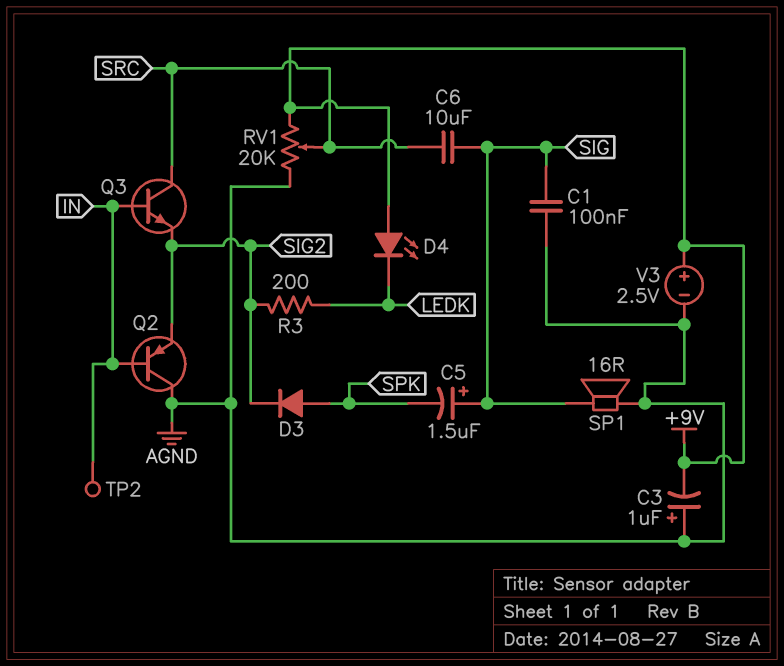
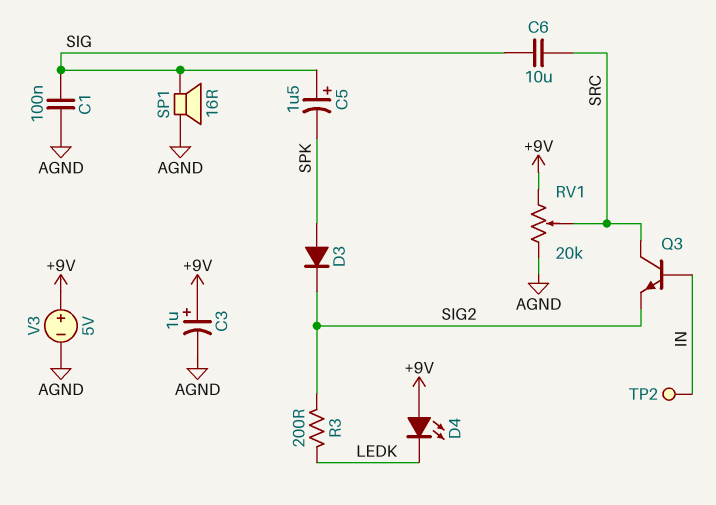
C3: 1uF (plus AGND, minus +9V) -> 1uF (plus +9V, minus AGND)
Q2: PNP (B IN, C AGND, E SIG2) -> none
V3: 2.5V (plus +9V, minus AGND) -> 5V (plus +9V, minus AGND)

